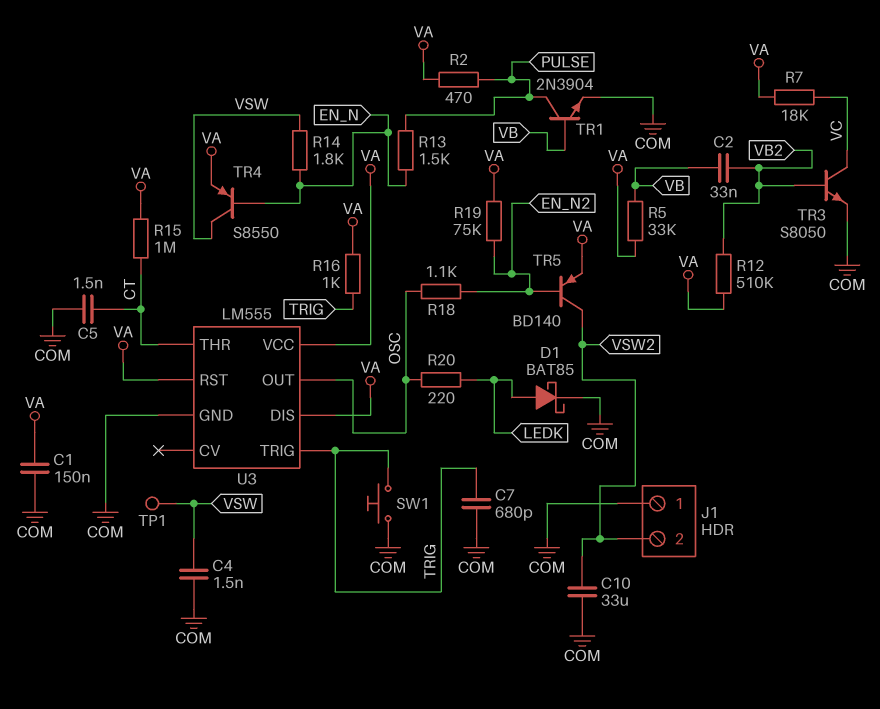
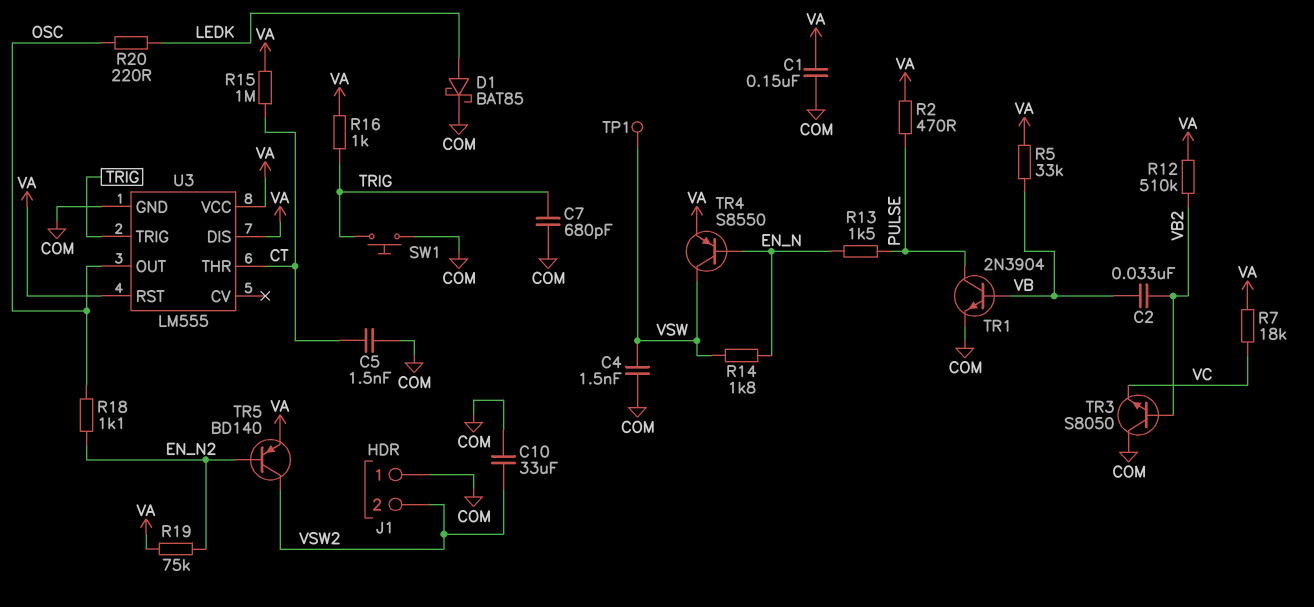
TR3: NPN S8050 (B VB2, C VC, E COM) -> NPN S8050 (B VB2, C COM, E VC)

